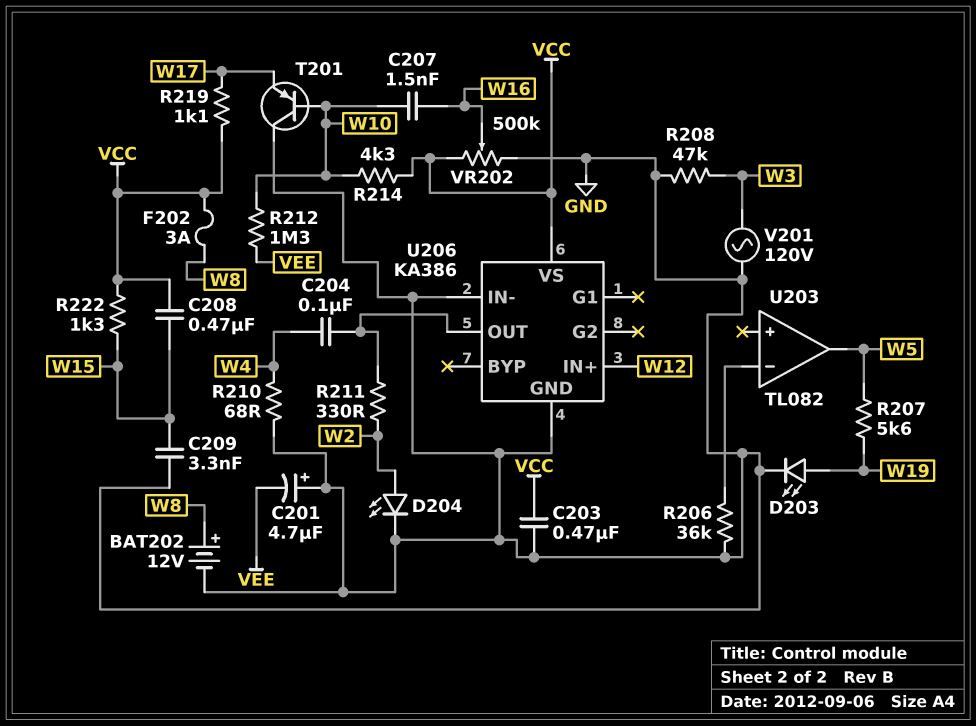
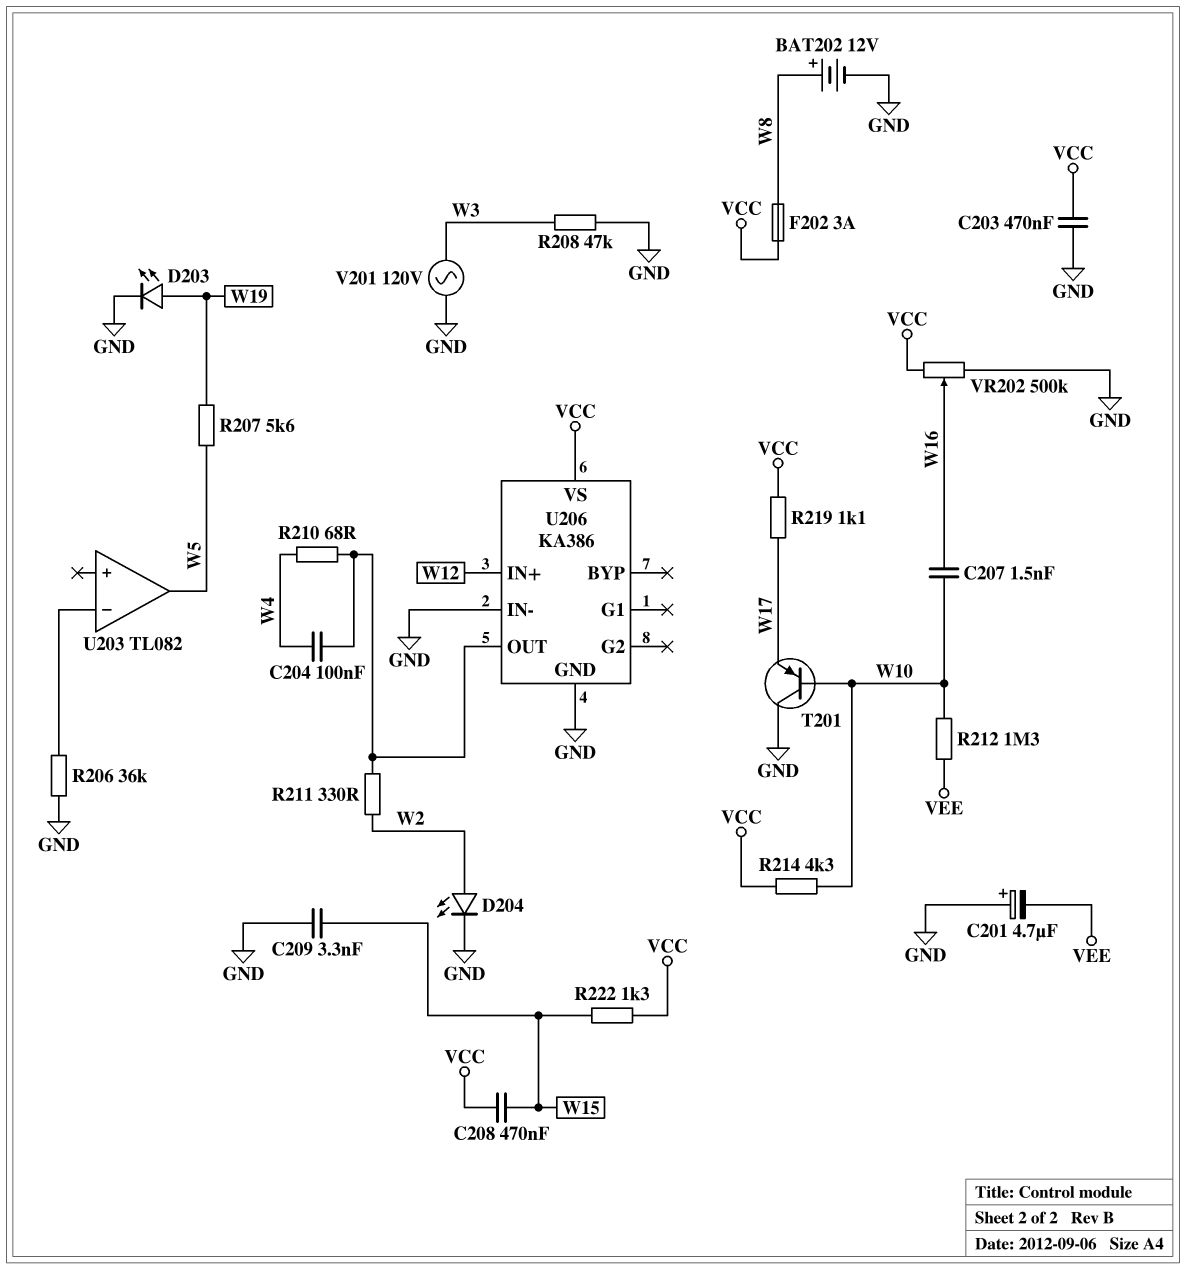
R210: 68 (GND, W4) -> 68 (U206/OUT, W4)

